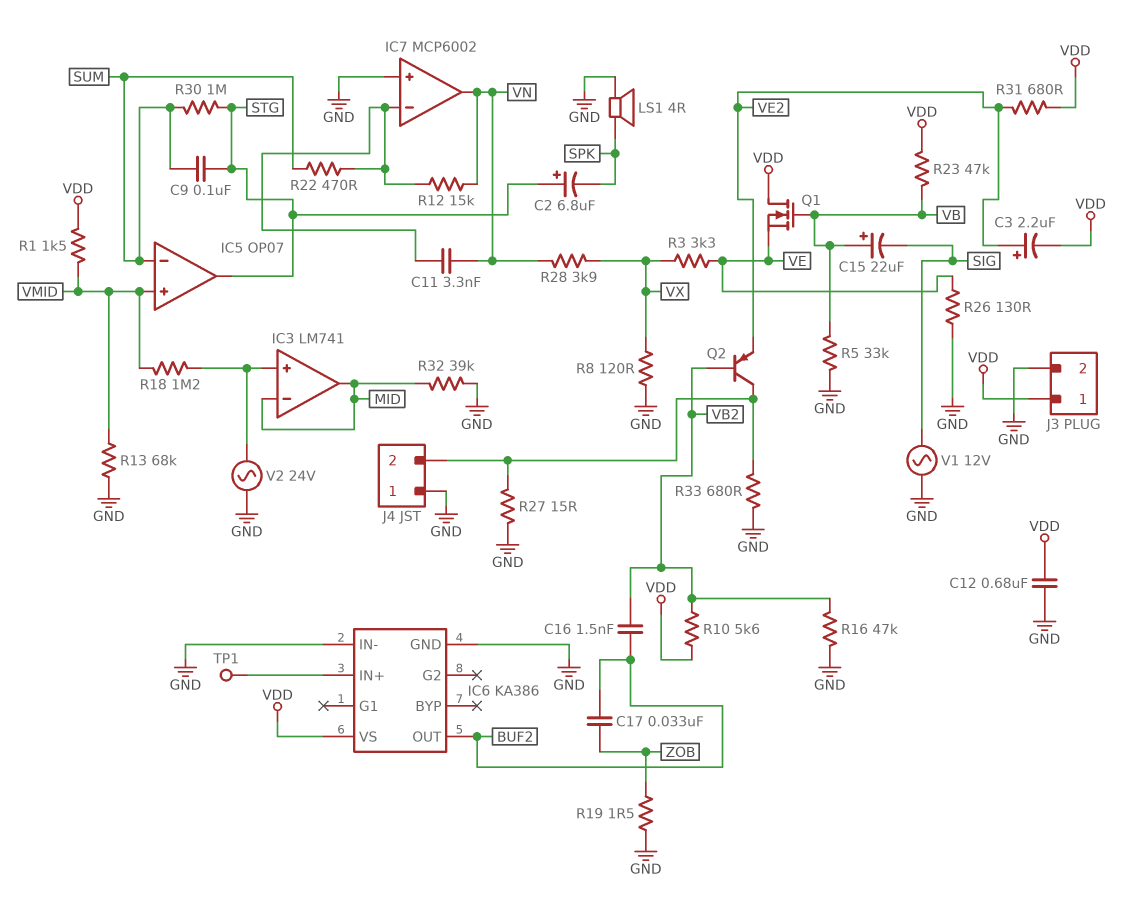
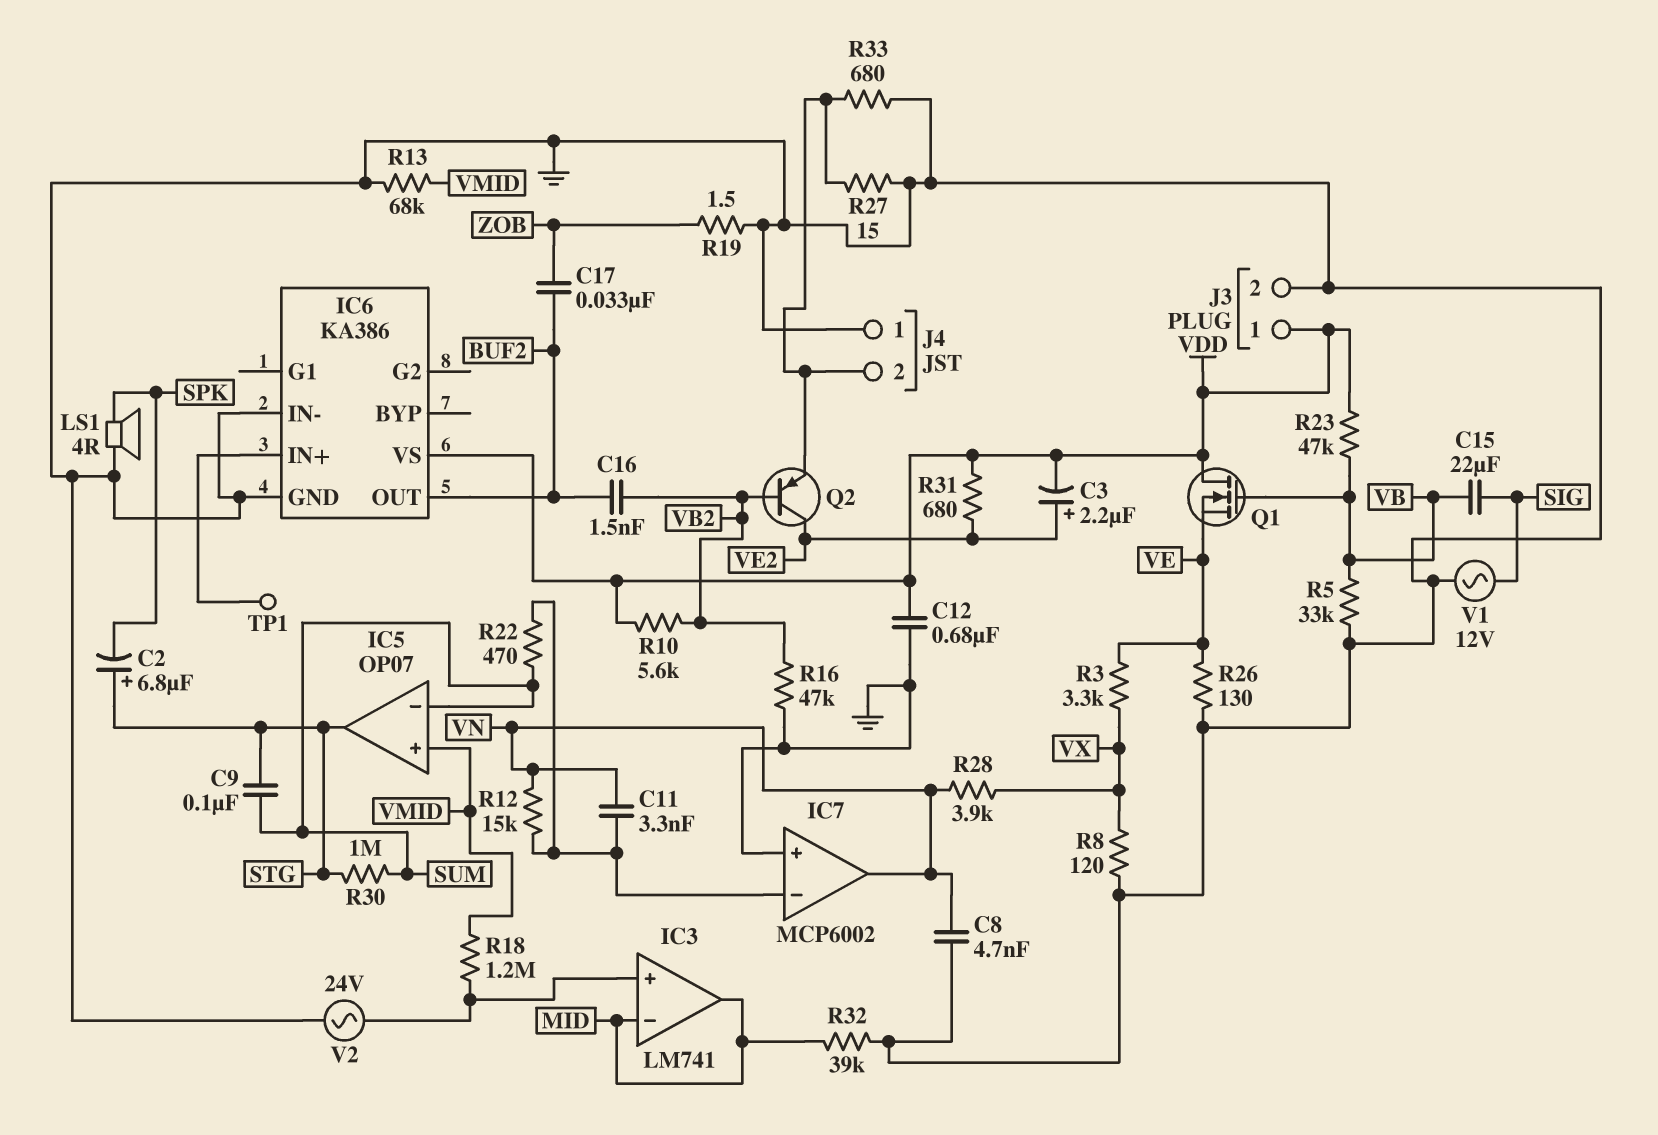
C8: none -> 4.7nF (GND, VN)
C15: 22uF (plus VB, minus SIG) -> 22uF (SIG, VB)
Q2: PNP (B VB2, C J4/2, E VE2) -> PNP (B VB2, C VE2, E J4/2)
R1: 1.5k (VDD, VMID) -> none

